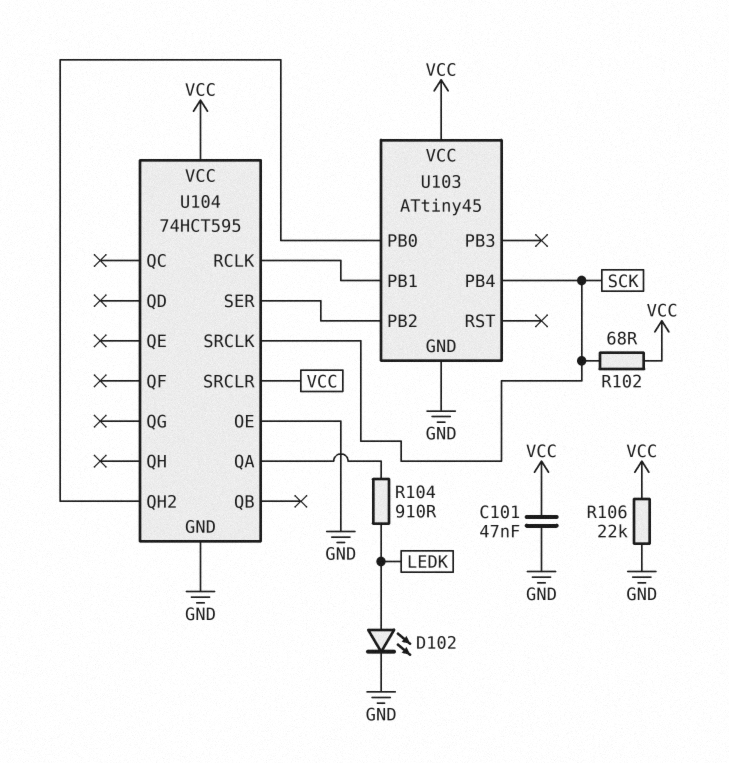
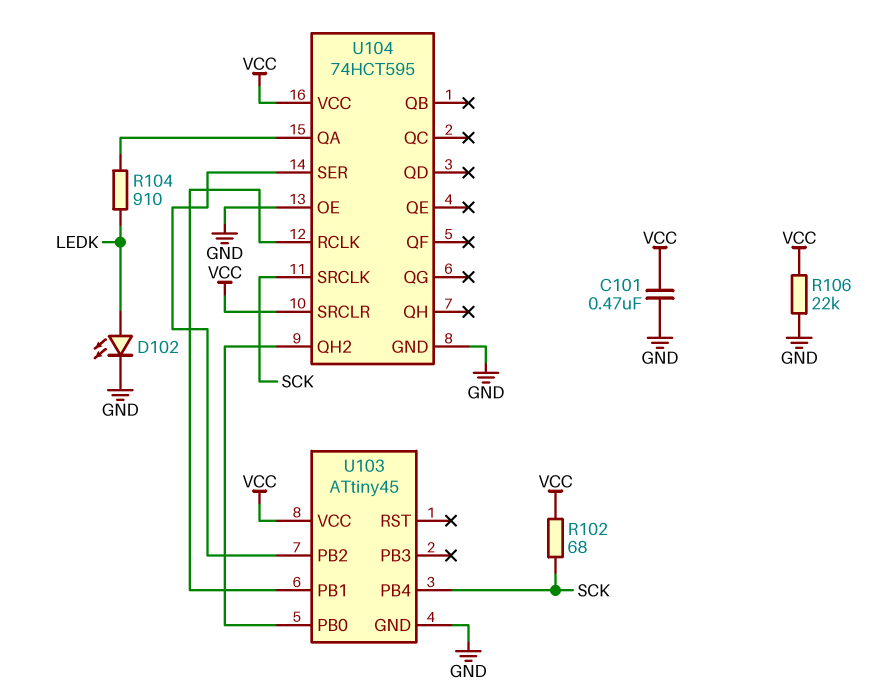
C101: 47nF (GND, VCC) -> 470nF (GND, VCC)

